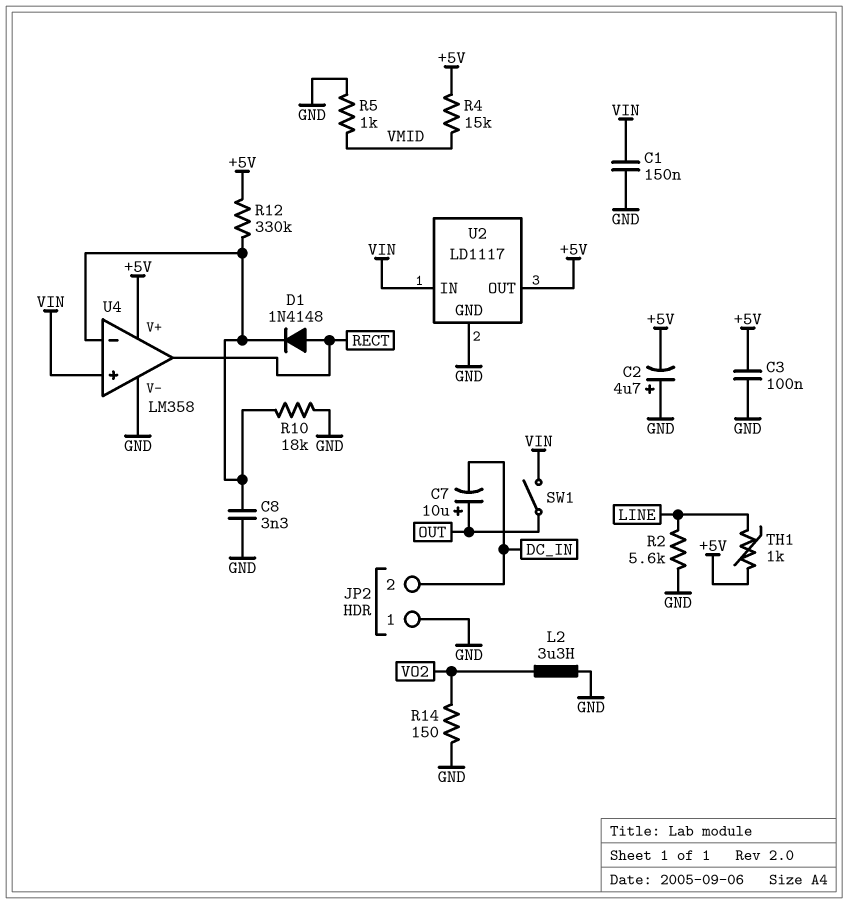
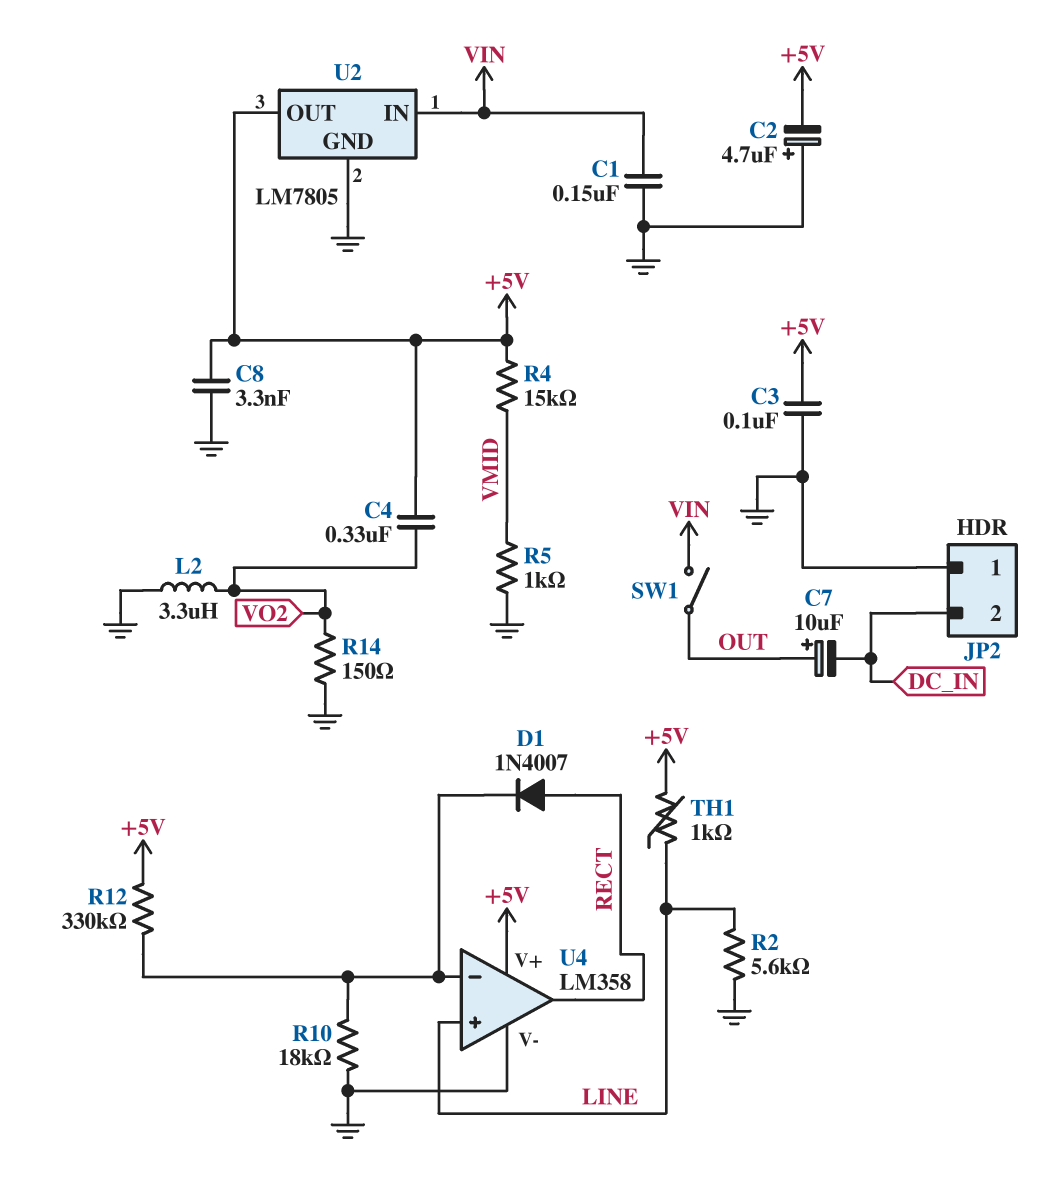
C4: none -> 330nF (+5V, VO2)
C8: 3.3nF (GND, U4/in-) -> 3.3nF (+5V, GND)
D1: diode 1N4148 (A RECT, K U4/in-) -> diode 1N4007 (A RECT, K U4/in-)
U2: LD1117 -> LM7805
U4 pin in+: VIN -> LINE

